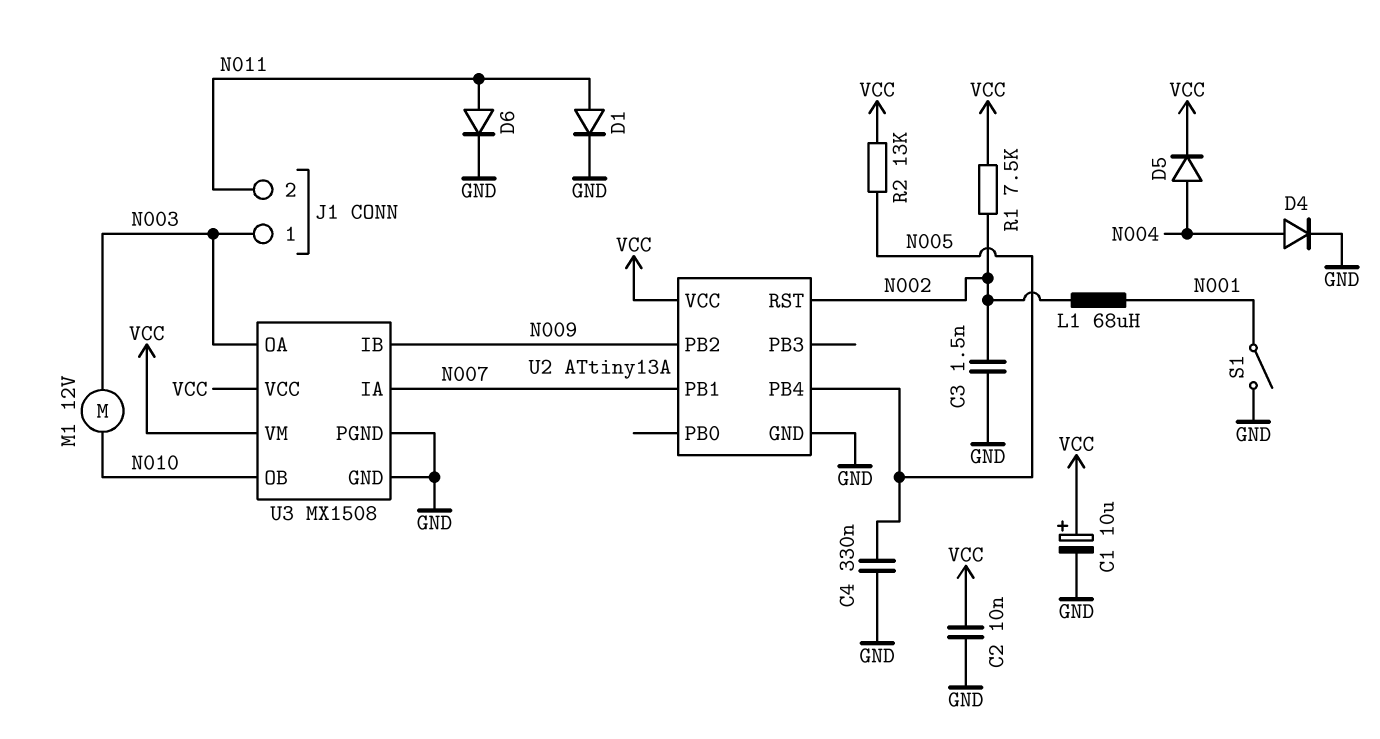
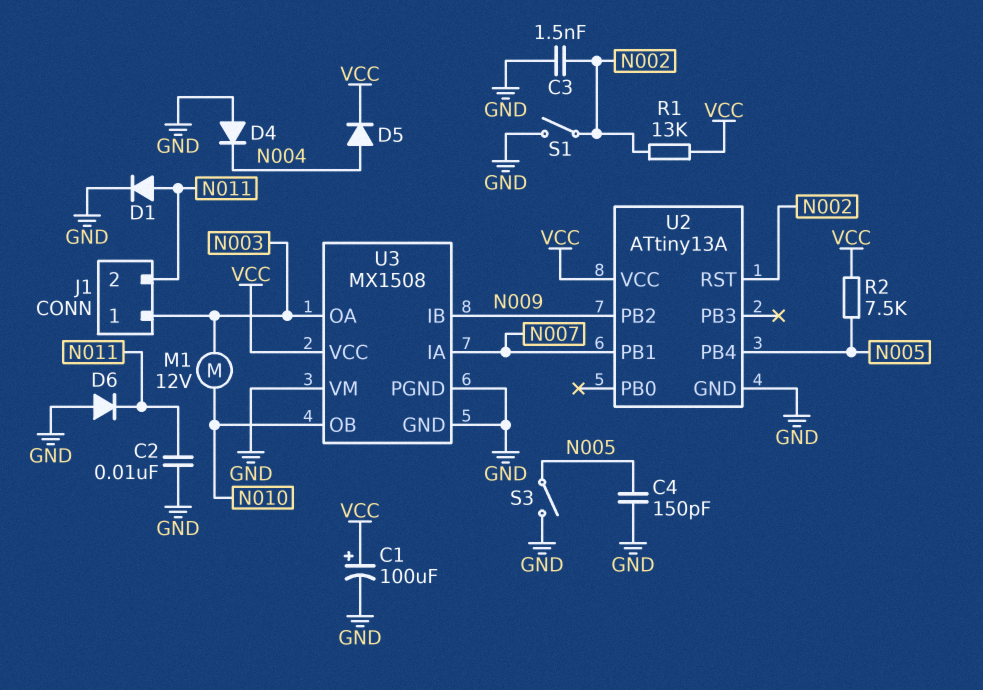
C1: 10uF (plus VCC, minus GND) -> 100uF (plus VCC, minus GND)
C2: 10nF (GND, VCC) -> 10nF (GND, N011)
C4: 330nF (GND, N005) -> 150pF (GND, N005)
D4: diode (A N004, K GND) -> diode (A GND, K N004)
D6: diode (A N011, K GND) -> diode (A GND, K N011)
L1: 68uH (N001, N002) -> none
R1: 7.5k (N002, VCC) -> 13k (N002, VCC)
R2: 13k (N005, VCC) -> 7.5k (N005, VCC)
S1: switch (GND, N001) -> switch (GND, N002)
S3: none -> switch (GND, N005)
U3 pin VM: VCC -> GND

